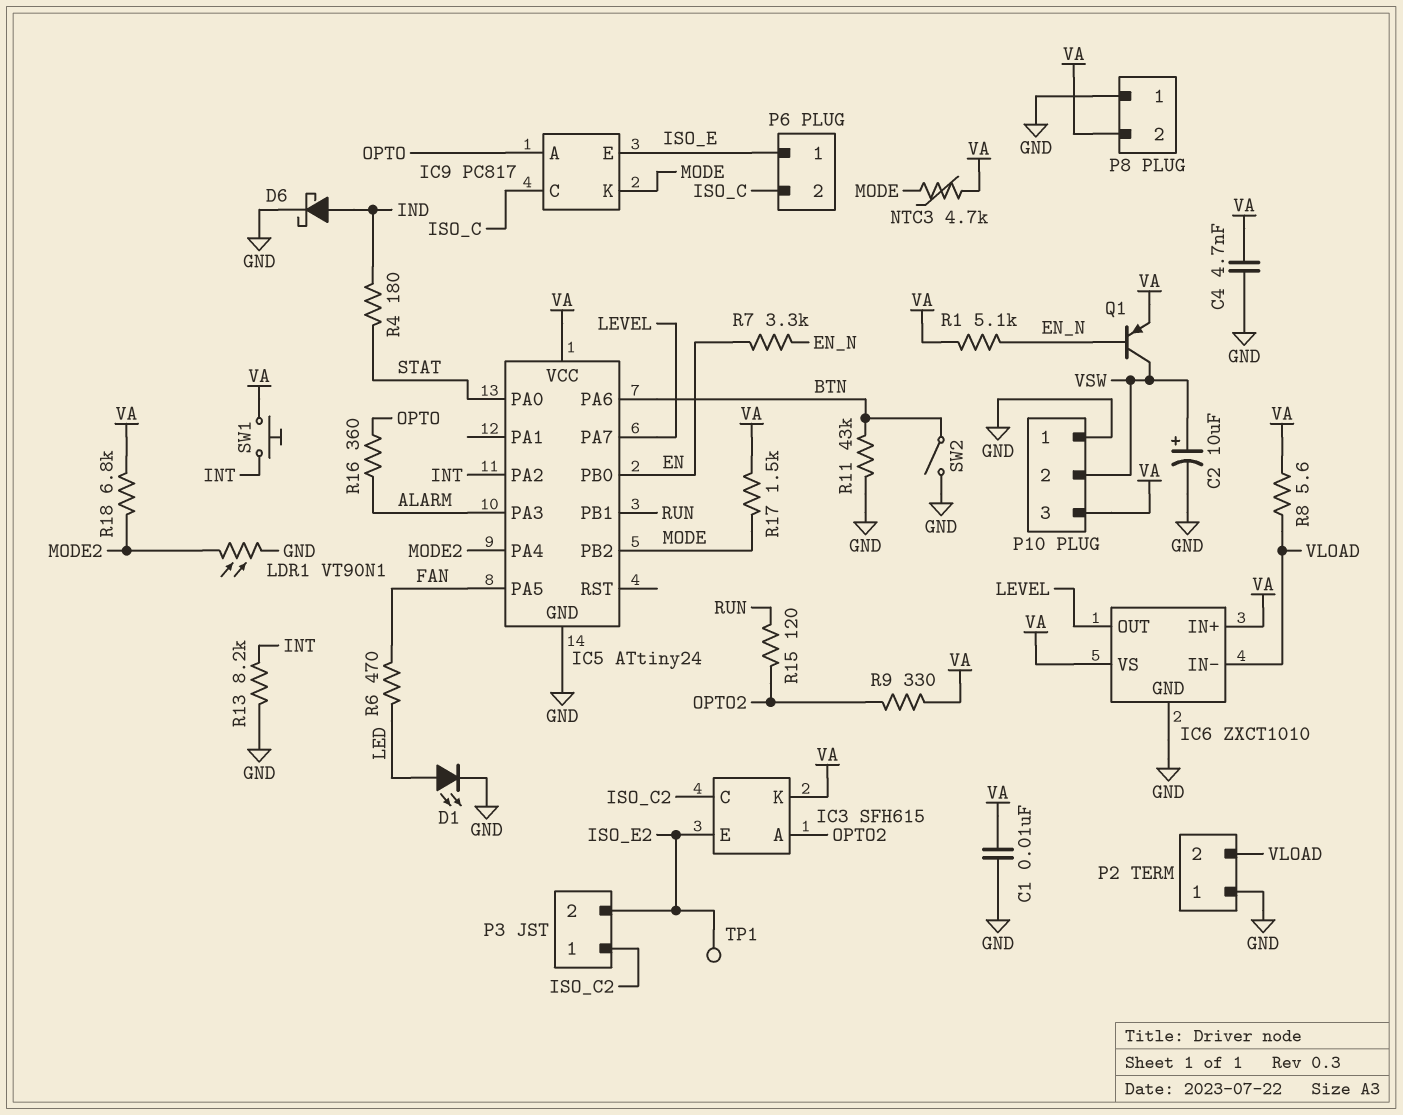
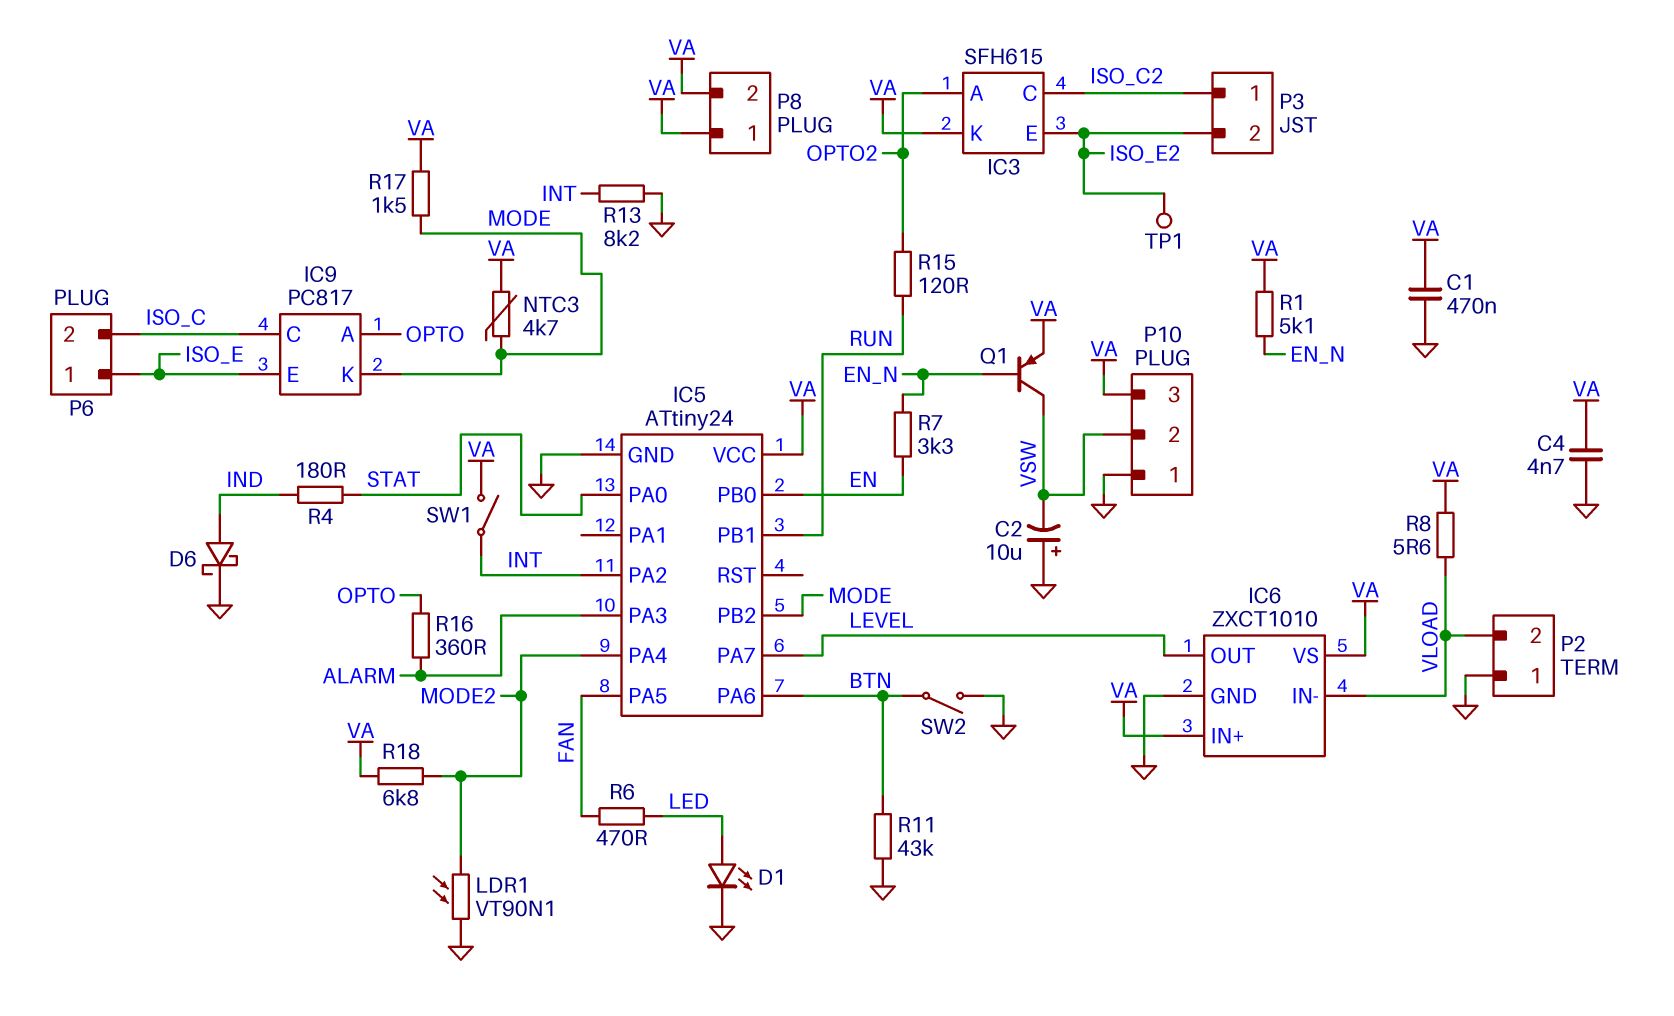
C1: 10nF (GND, VA) -> 470nF (GND, VA)
C2: 10uF (plus VSW, minus GND) -> 10uF (plus GND, minus VSW)
P8 pin 1: GND -> VA
R9: 330 (OPTO2, VA) -> none
SW1: button (INT, VA) -> switch (INT, VA)

